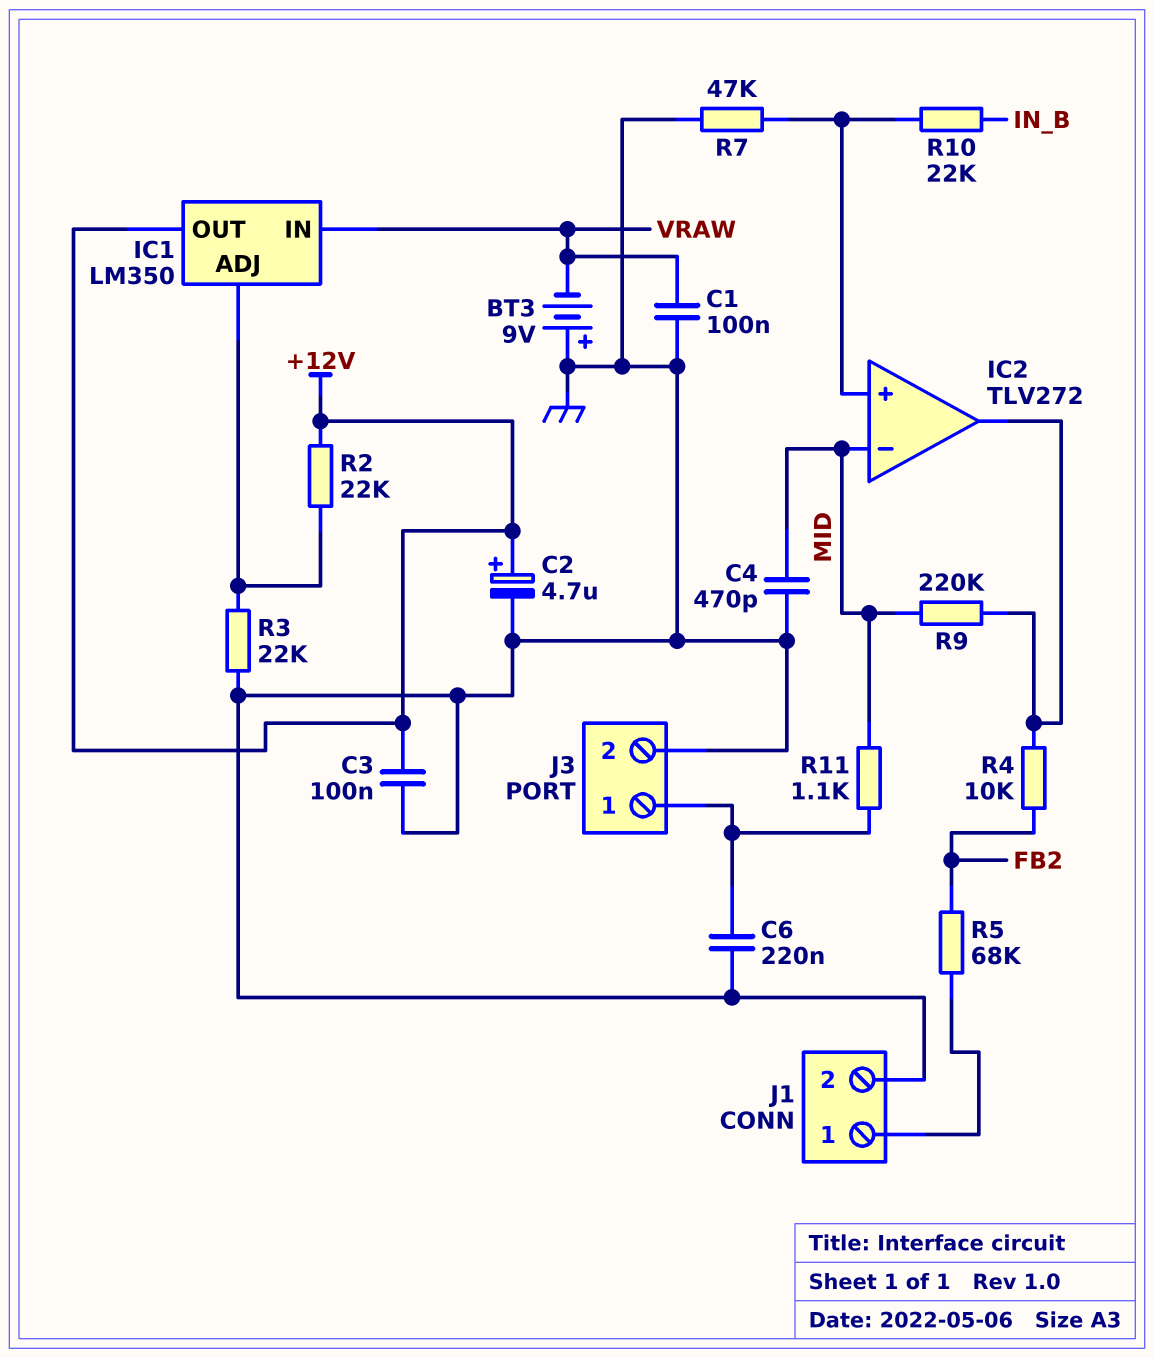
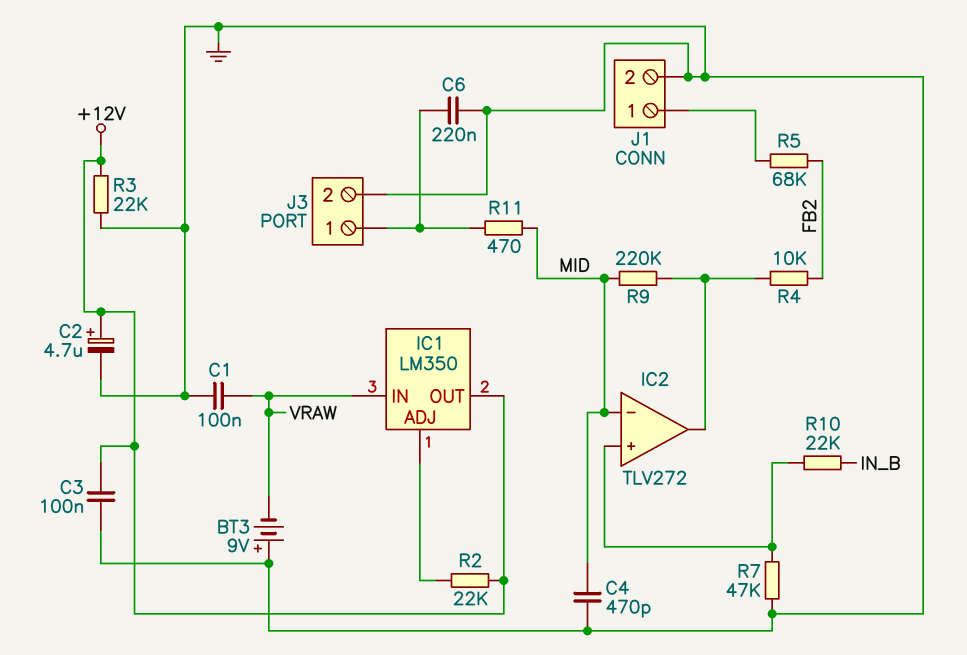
R3: 22k (GND, IC1/ADJ) -> 22k (+12V, GND)
R11: 1.1k (J3/1, MID) -> 470 (J3/1, MID)

